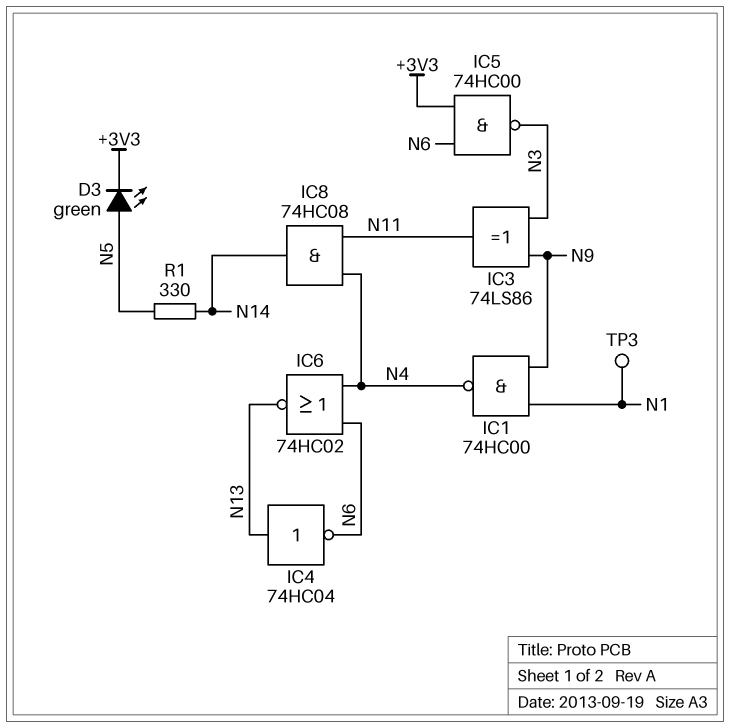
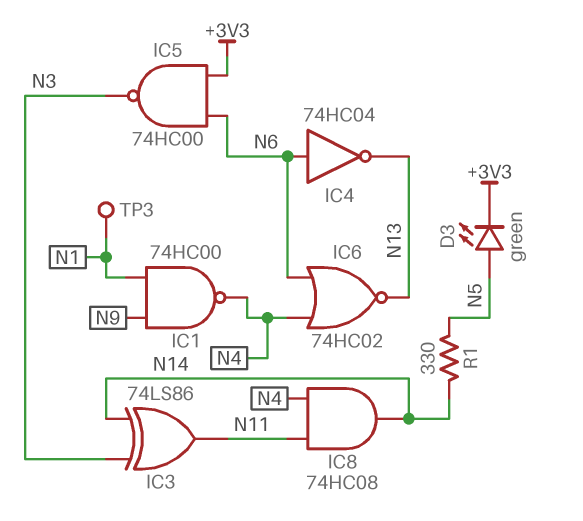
IC3: XOR 74LS86 (in N3, in N9, out N11) -> XOR 74LS86 (in N3, in N14, out N11)
IC4: NOT 74HC04 (in N13, out N6) -> NOT 74HC04 (in N6, out N13)

